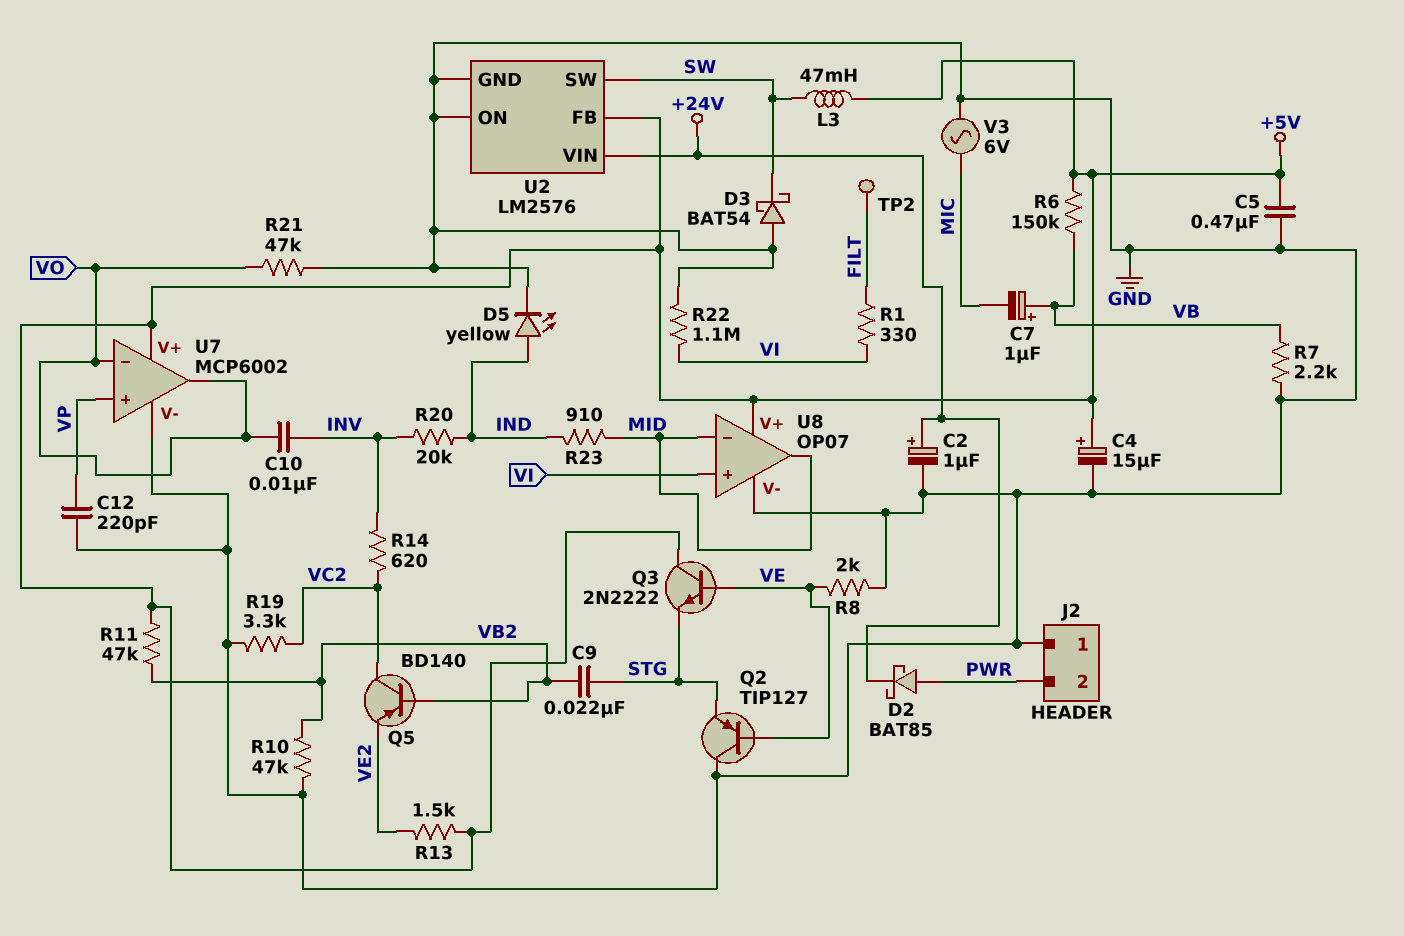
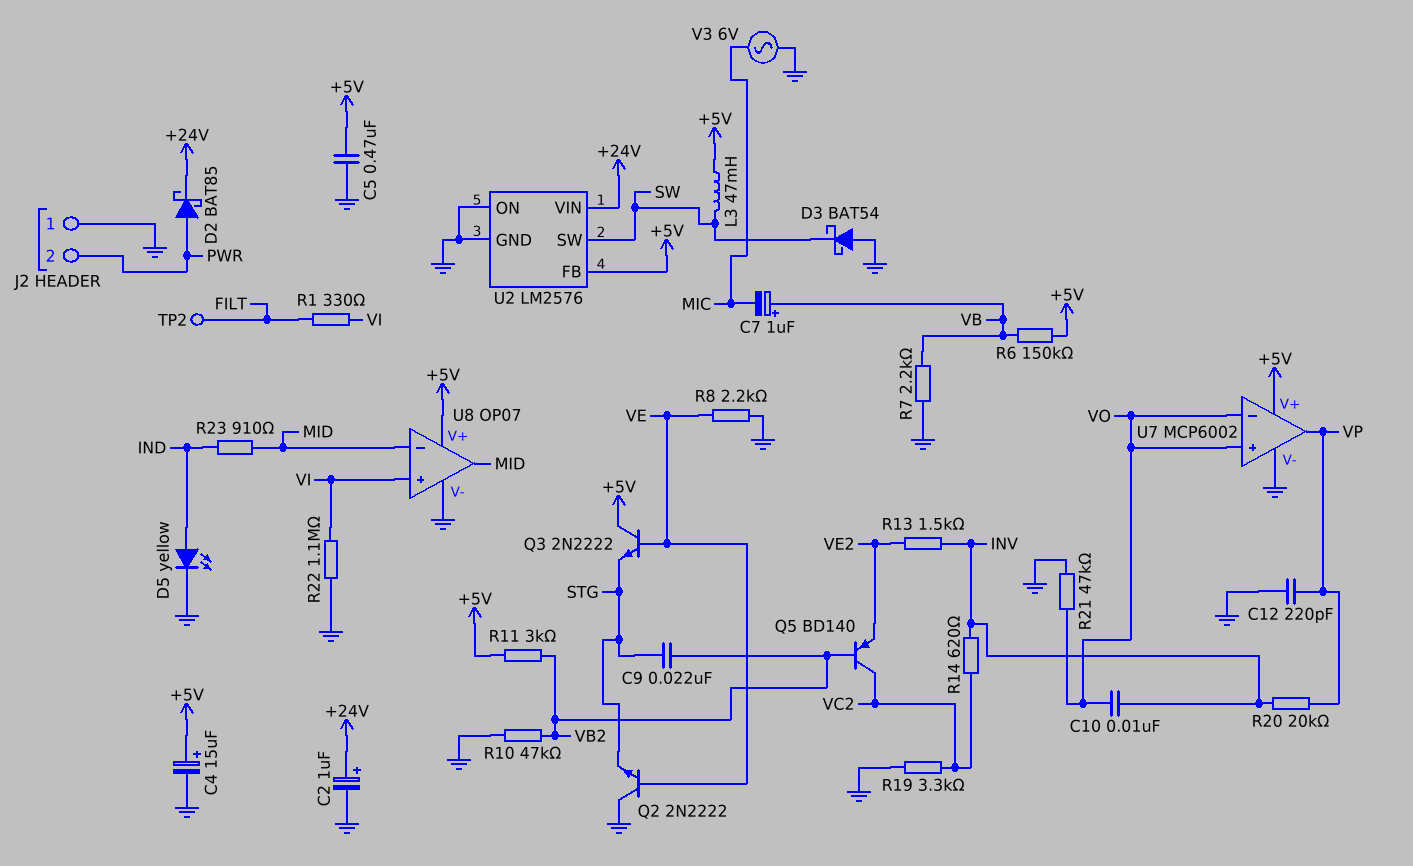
Q2: PNP TIP127 (B VE, C GND, E STG) -> NPN 2N2222 (B VE, C GND, E STG)
R8: 2k (GND, VE) -> 2.2k (GND, VE)
R11: 47k (+5V, VB2) -> 3k (+5V, VB2)
R13: 1.5k (+5V, VE2) -> 1.5k (INV, VE2)
R20: 20k (IND, INV) -> 20k (INV, VP)
U7 pin in+: VP -> VO
U7 pin out: VO -> VP

